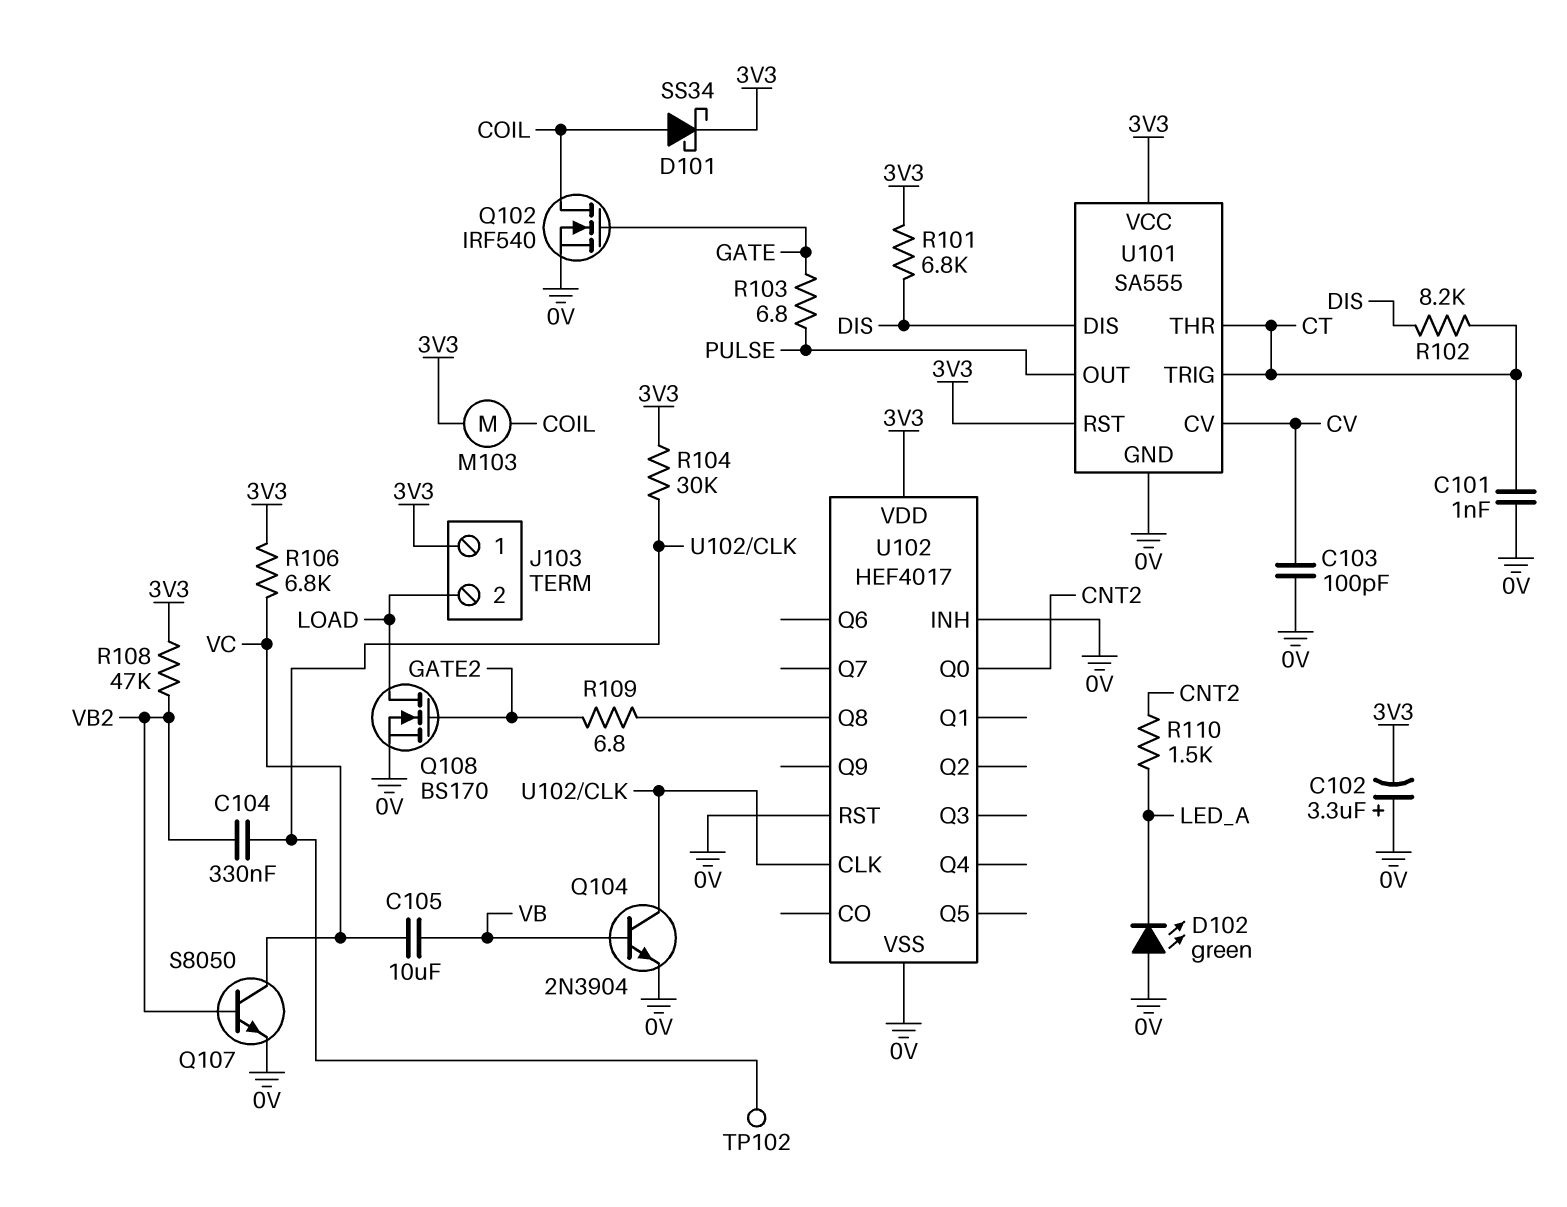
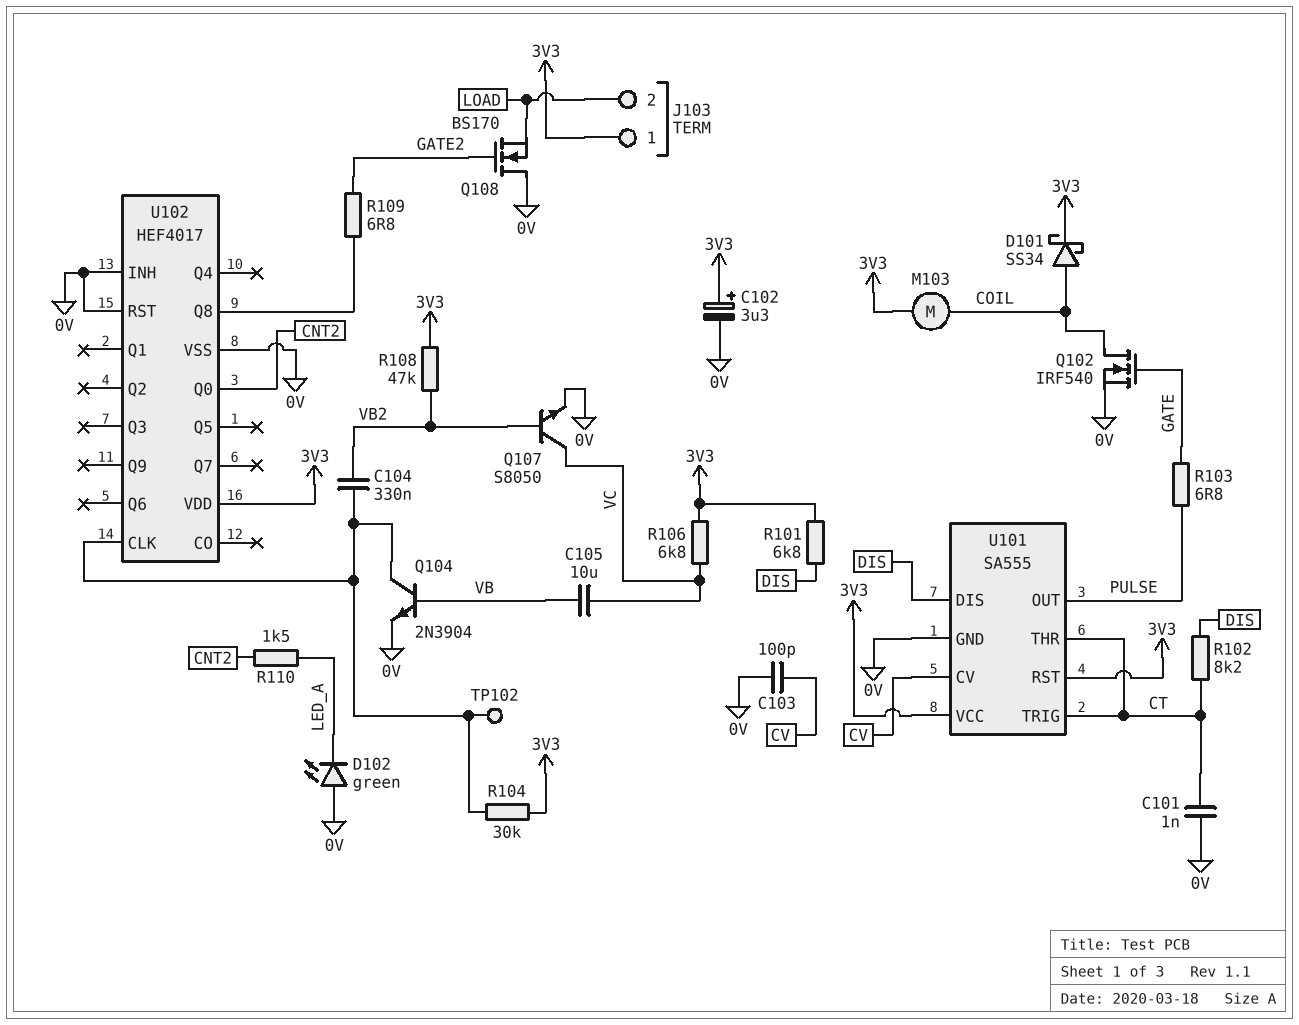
C102: 3.3uF (plus 0V, minus 3V3) -> 3.3uF (plus 3V3, minus 0V)
Q108: NMOS BS170 (G GATE2, D LOAD, S 0V) -> NMOS BS170 (G GATE2, D 0V, S LOAD)

